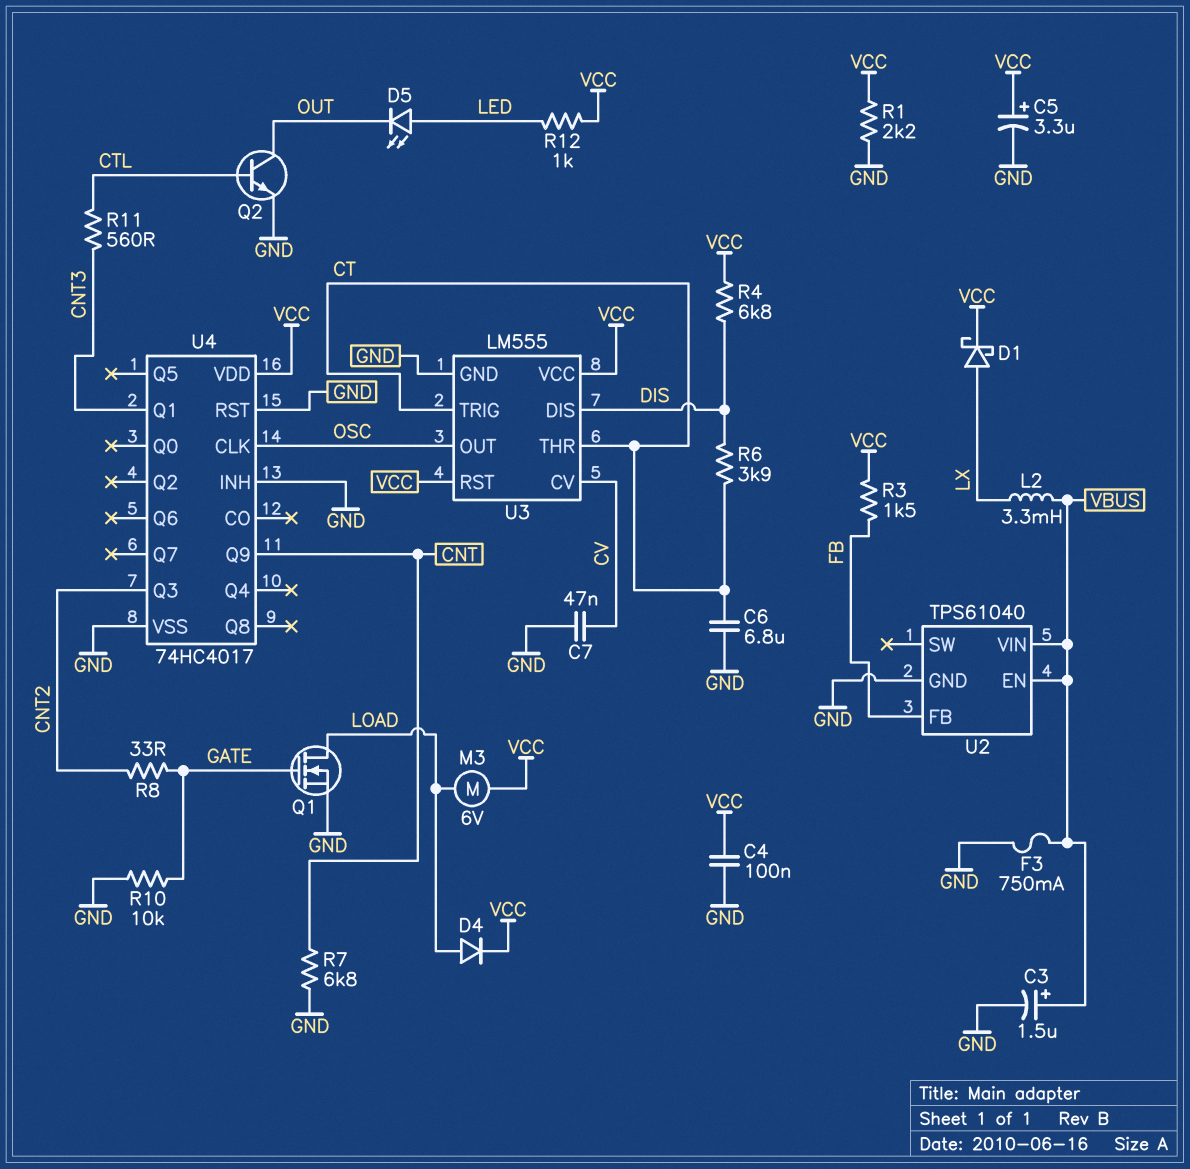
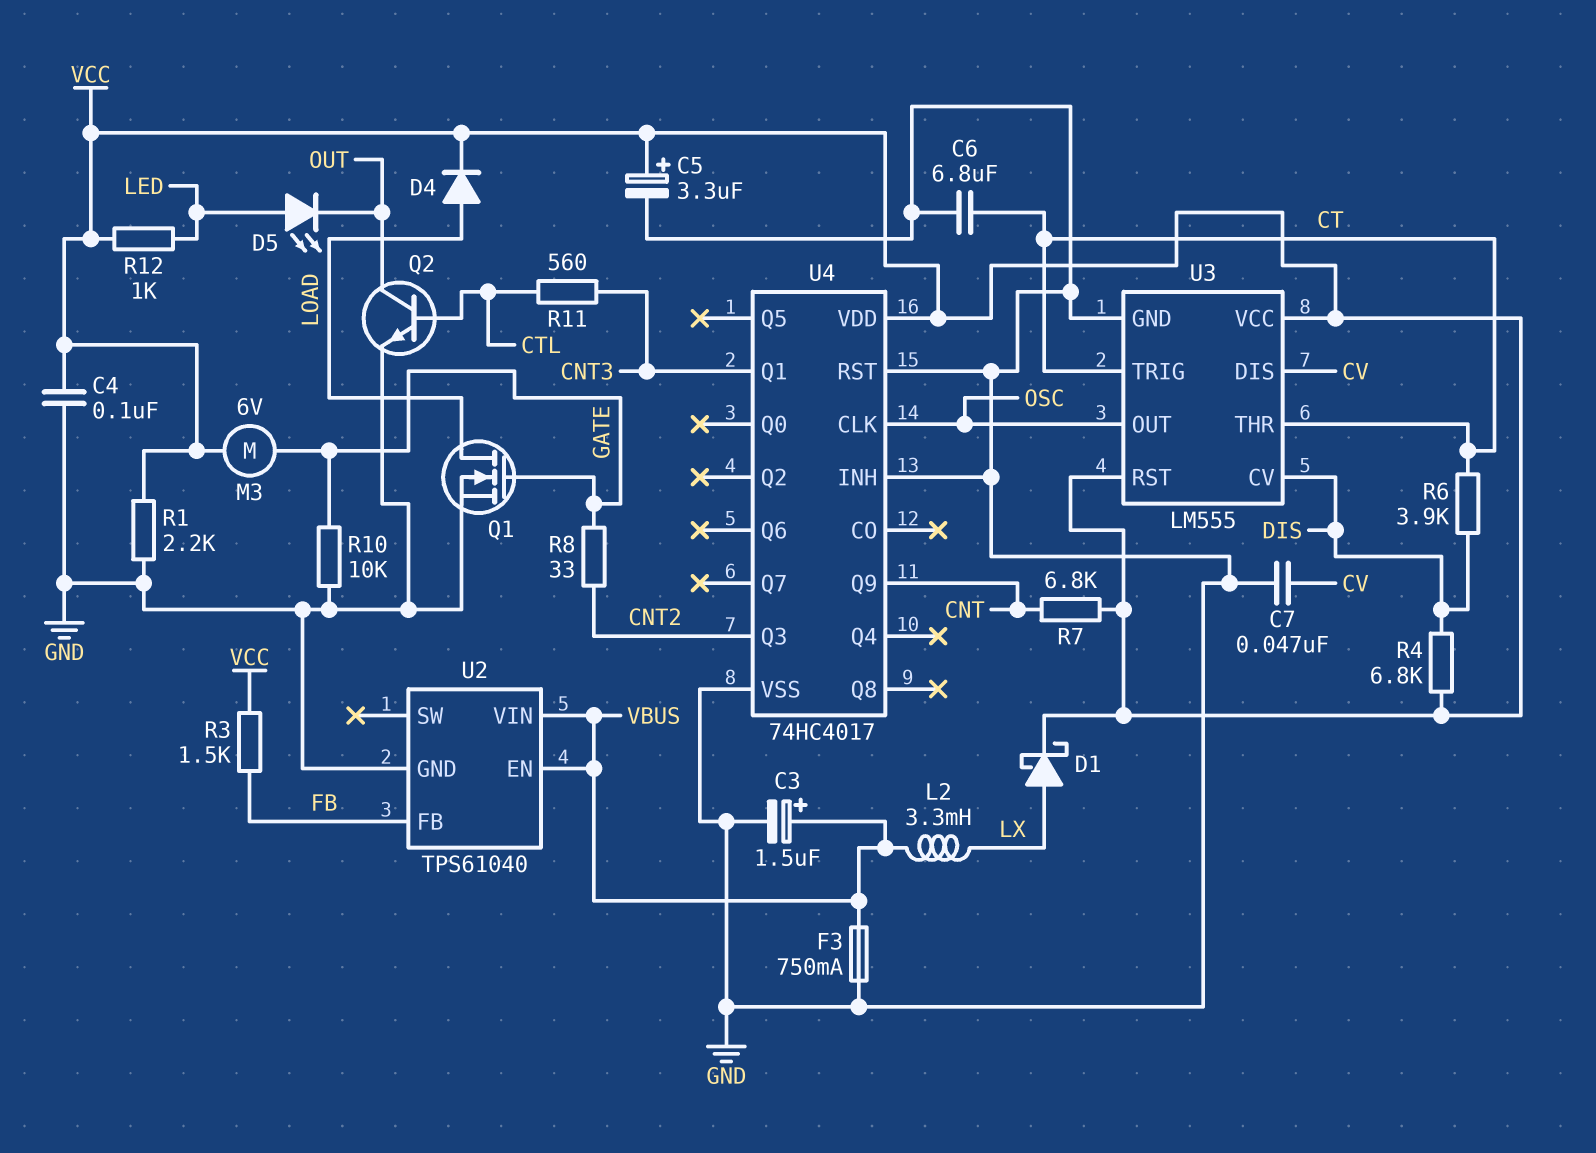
M3: motor 6V (LOAD, VCC) -> motor 6V (GATE, VCC)
R7: 6.8k (CNT, GND) -> 6.8k (CNT, VCC)
U3 pin CV: CV -> DIS
U3 pin DIS: DIS -> CV

